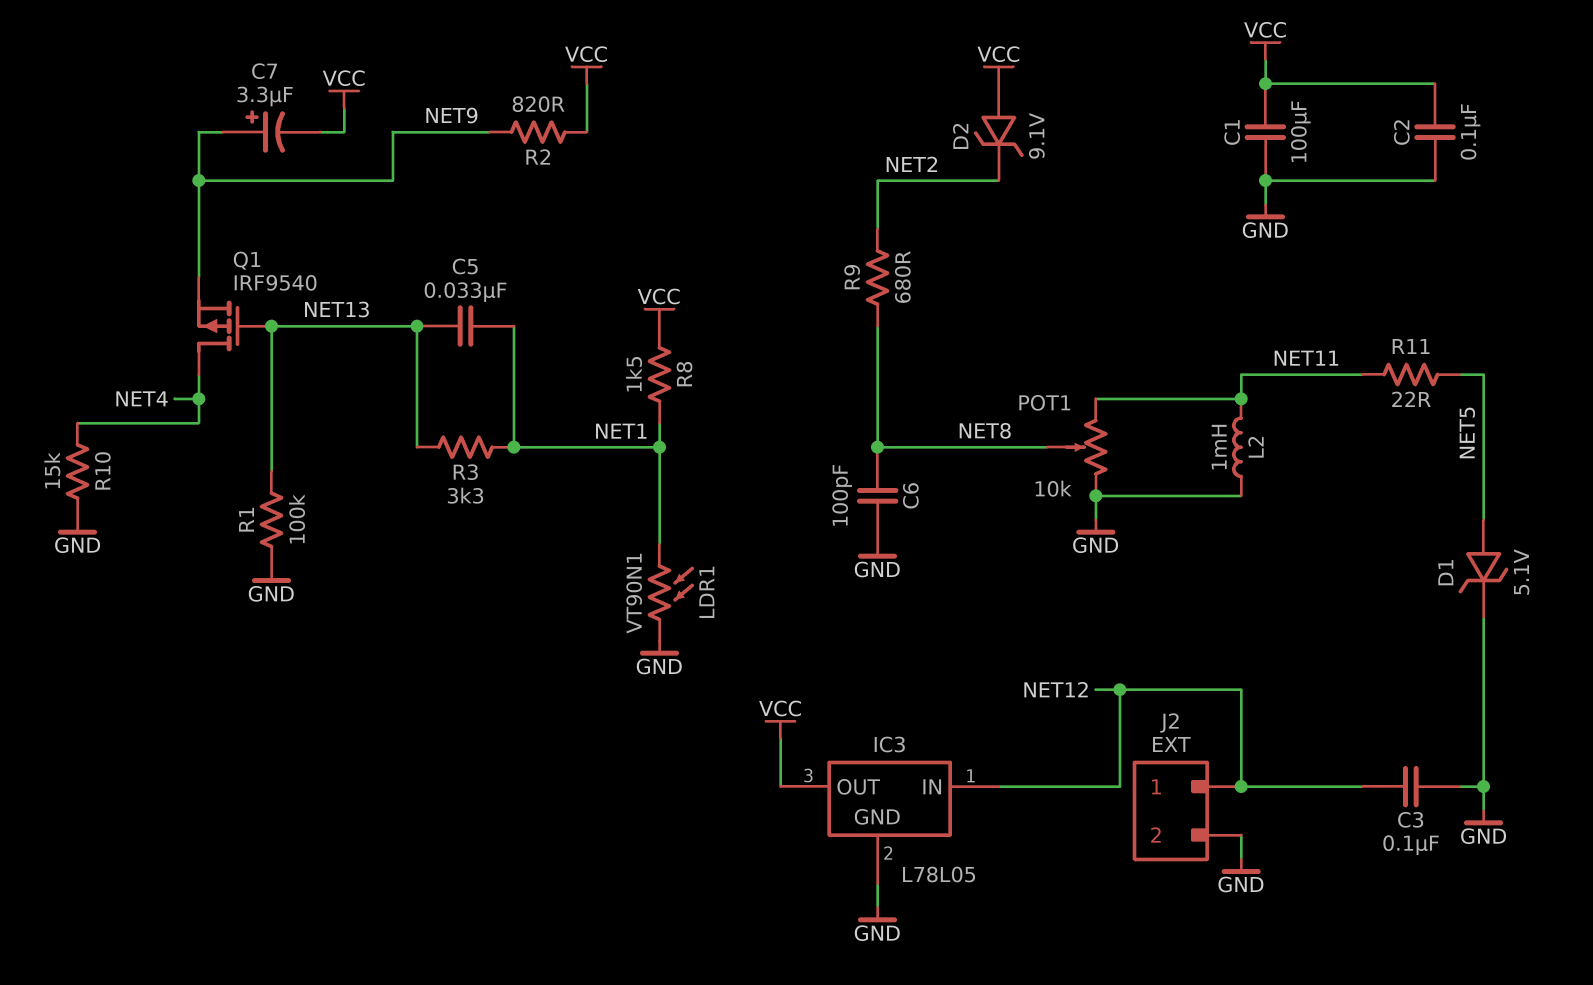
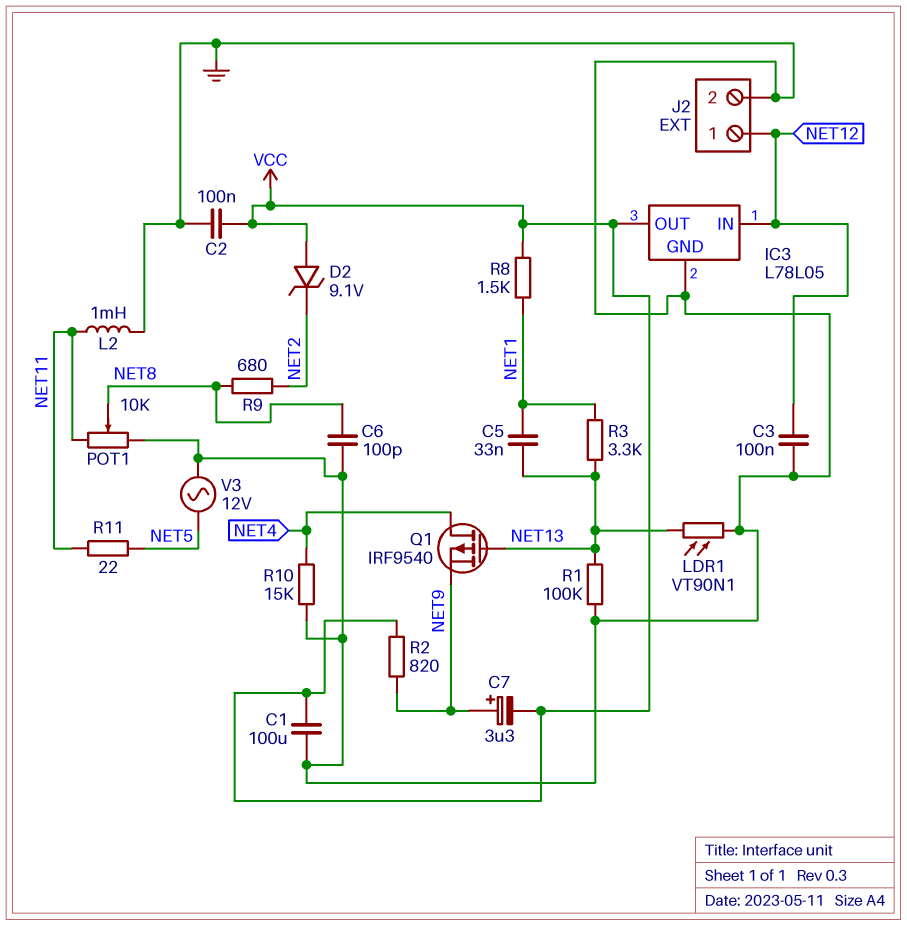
D1: zener 5.1V (A NET5, K GND) -> none
LDR1: VT90N1 (GND, NET1) -> VT90N1 (GND, NET13)
V3: none -> AC 12V (GND, NET5)

